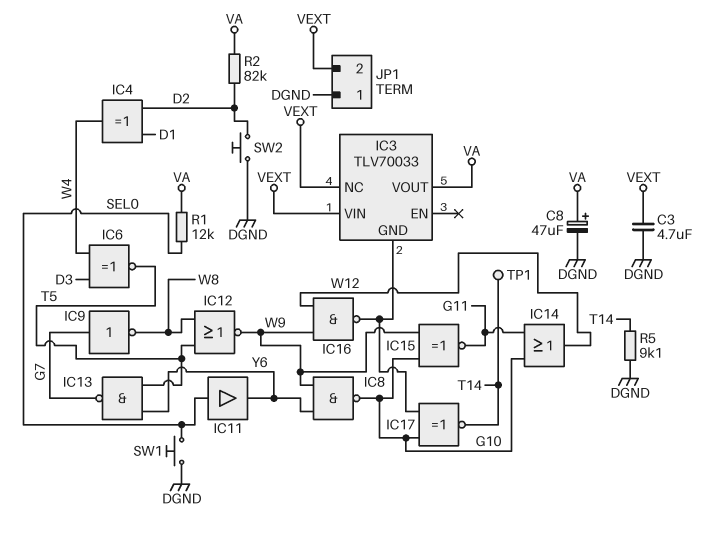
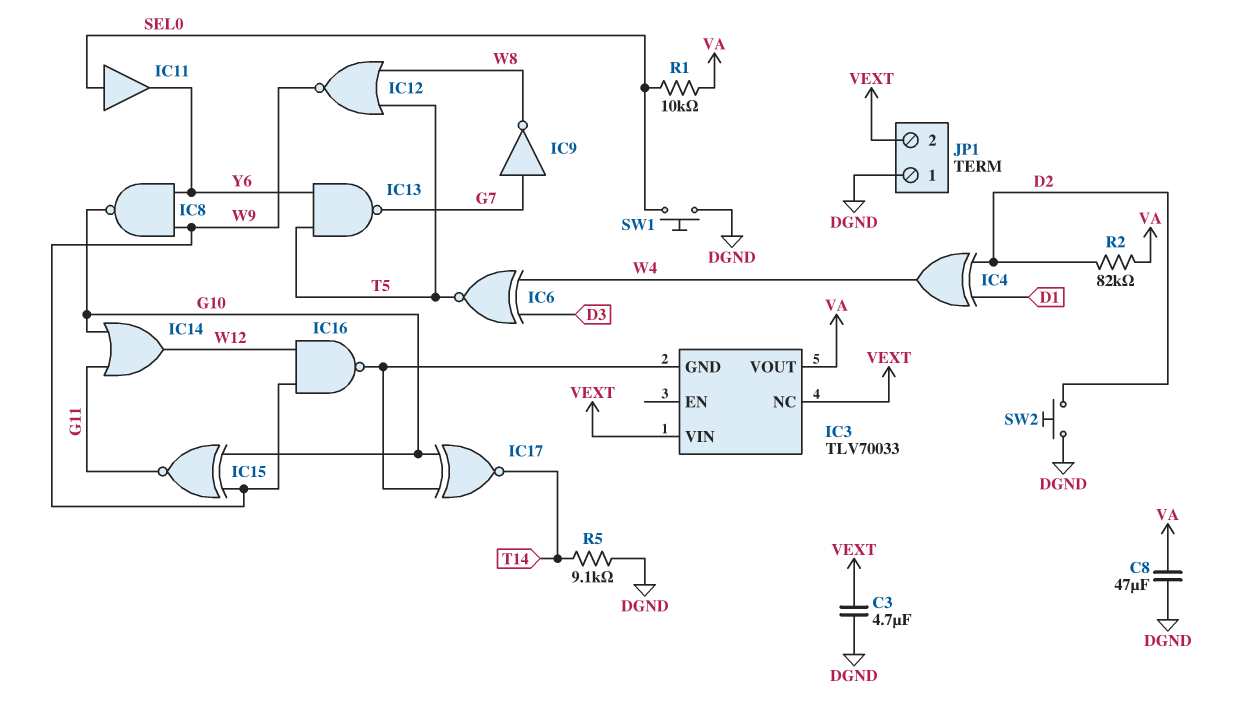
C8: 47uF (plus VA, minus DGND) -> 47uF (DGND, VA)
R1: 12k (SEL0, VA) -> 10k (SEL0, VA)
TP1: test point (T14) -> none

